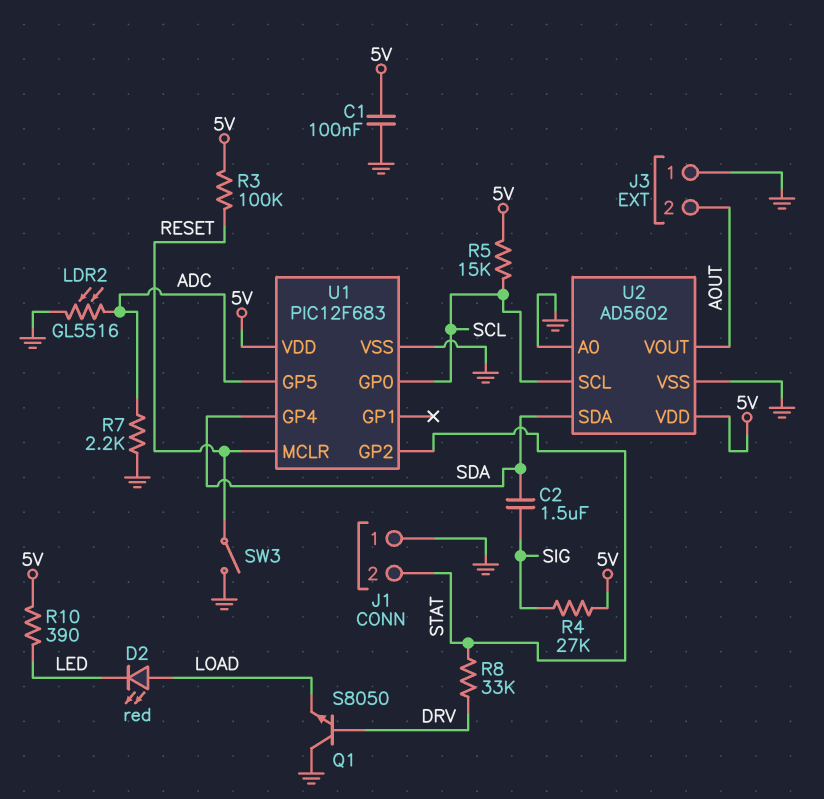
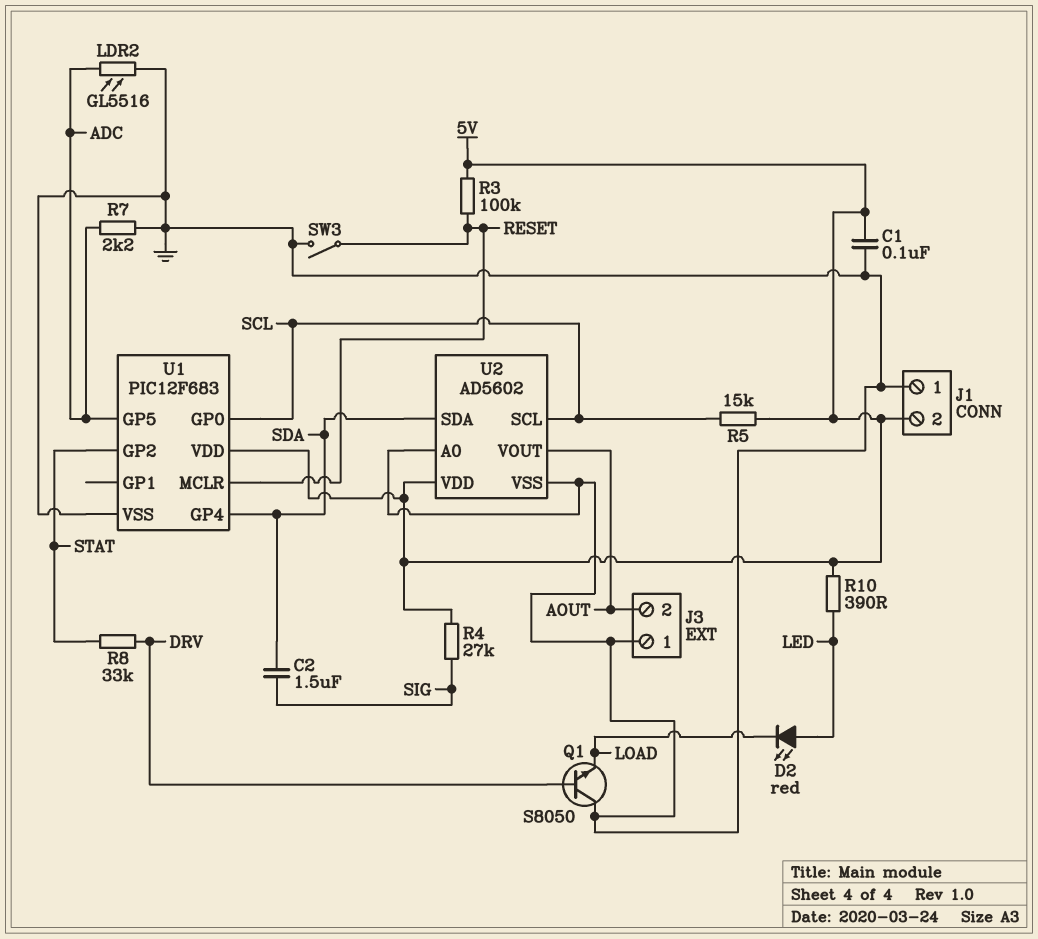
D2: LED red (A LOAD, K LED) -> LED red (A LED, K LOAD)
J1 pin 2: STAT -> 5V

